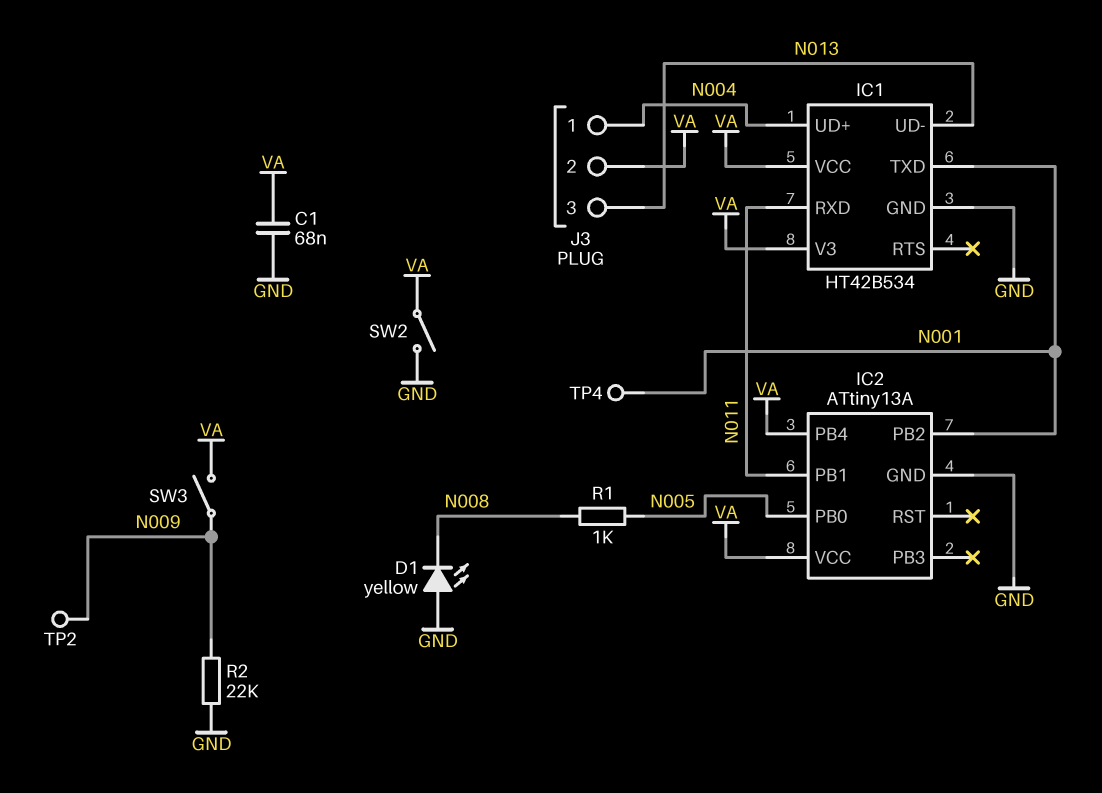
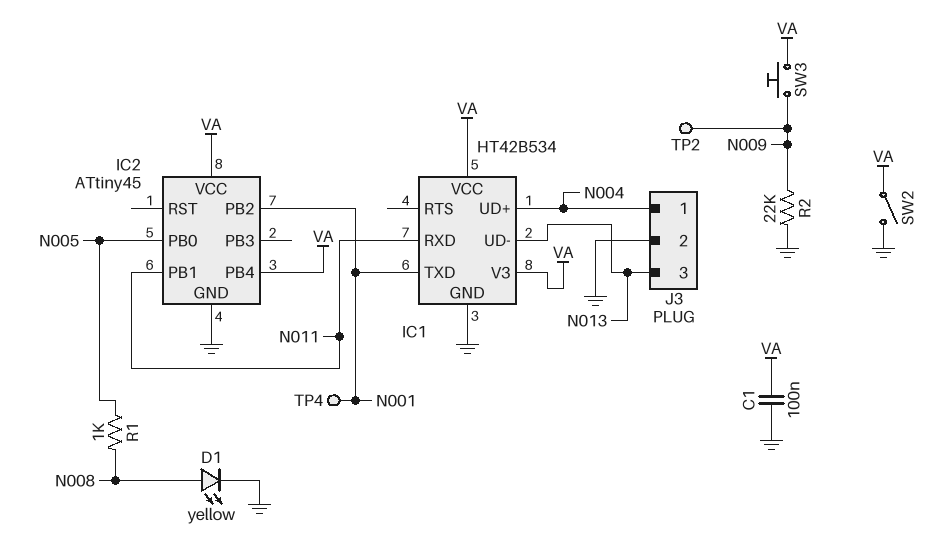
C1: 68nF (GND, VA) -> 100nF (GND, VA)
D1: LED yellow (A GND, K N008) -> LED yellow (A N008, K GND)
IC2: ATtiny13A -> ATtiny45
J3 pin 2: VA -> GND
SW3: switch (N009, VA) -> button (N009, VA)

